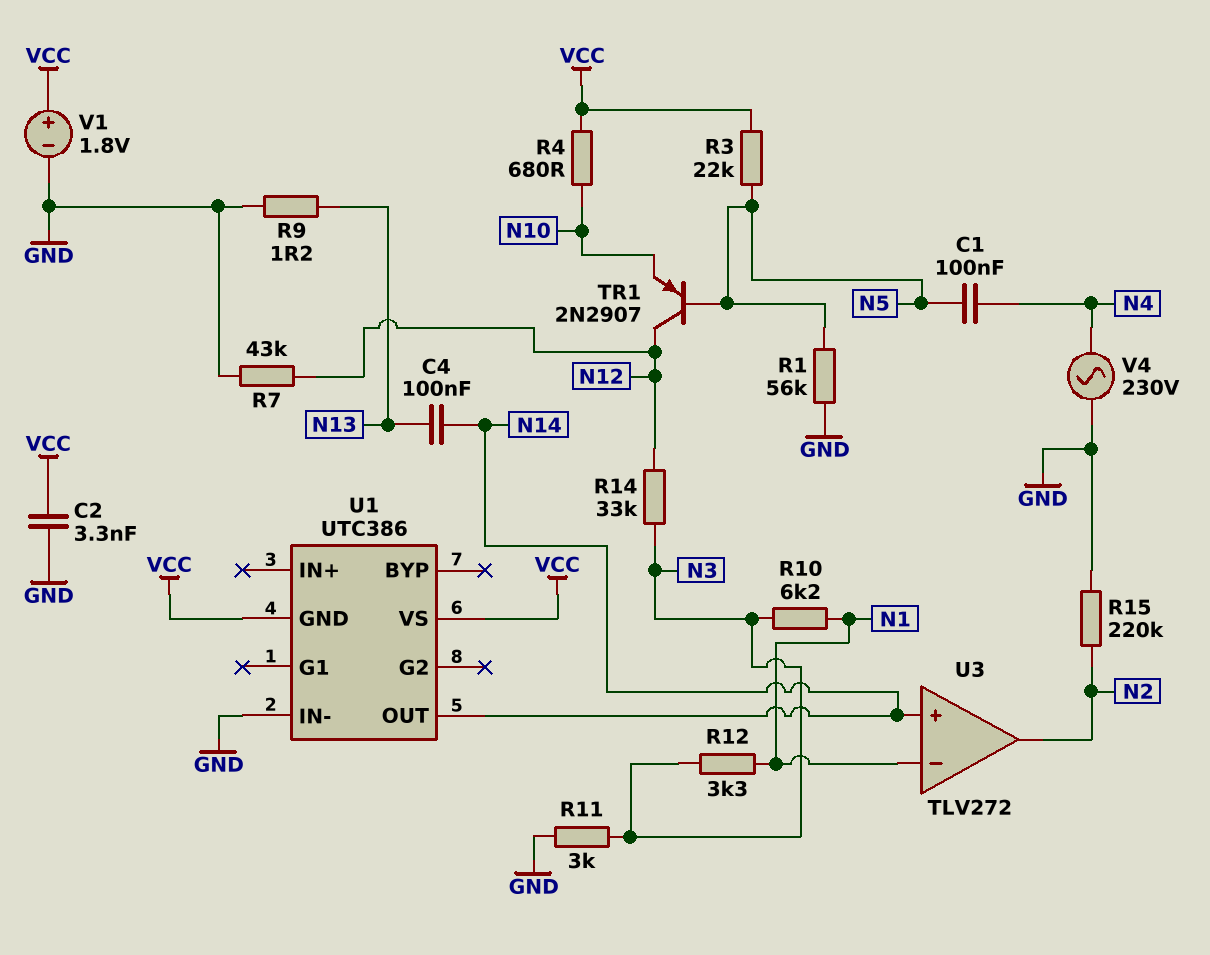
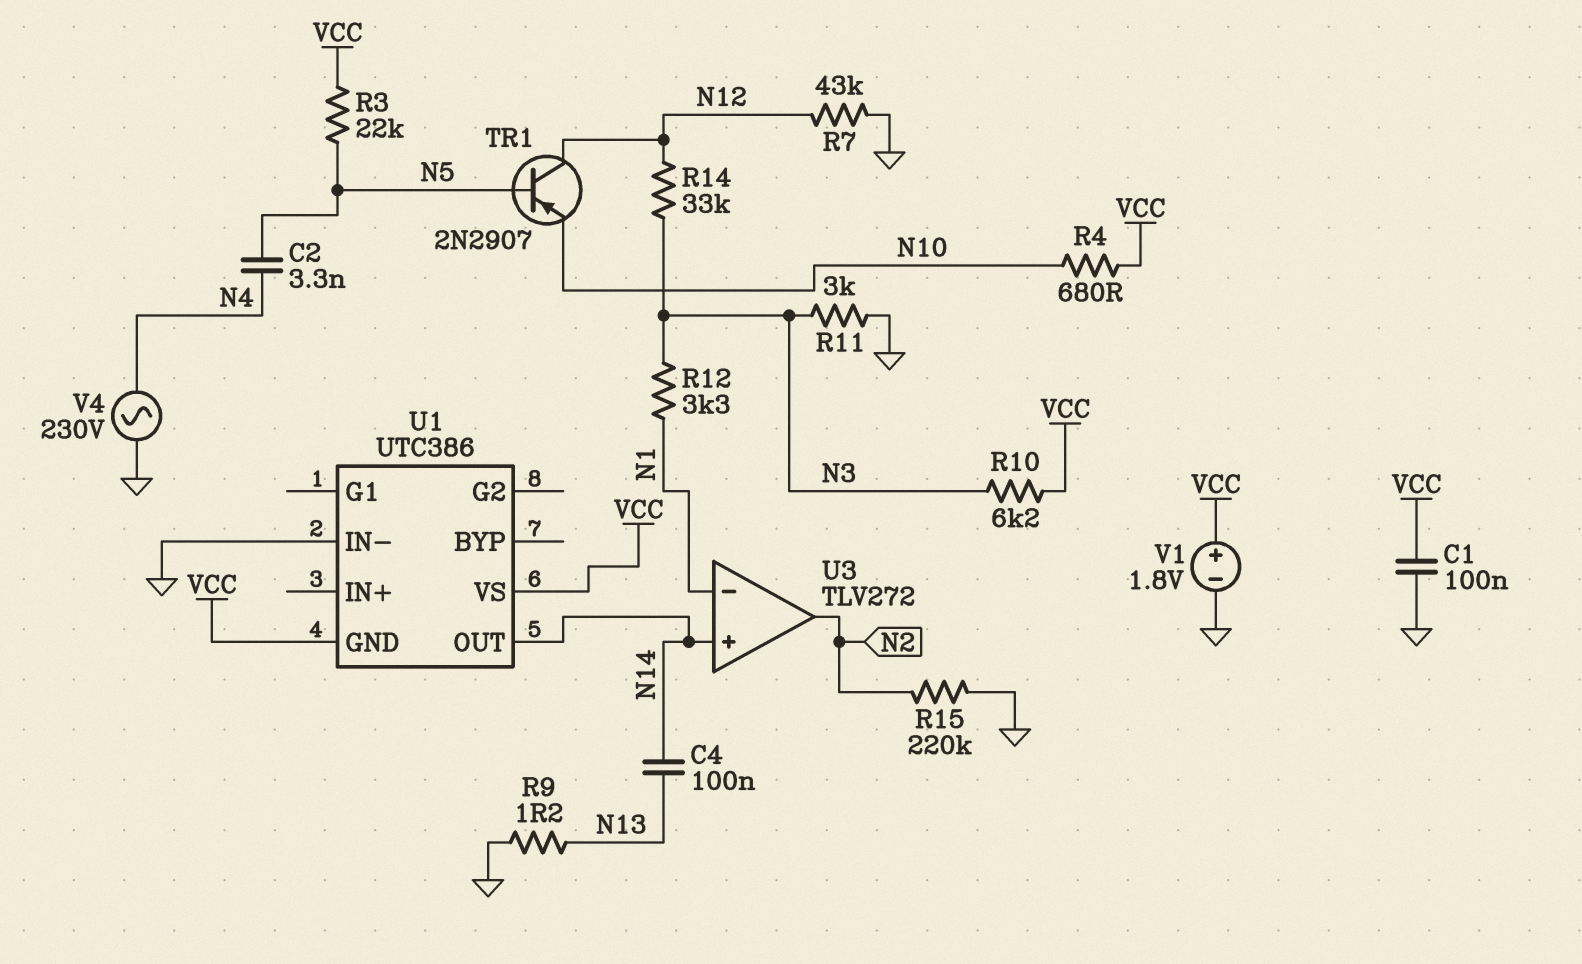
C1: 100nF (N4, N5) -> 100nF (GND, VCC)
C2: 3.3nF (GND, VCC) -> 3.3nF (N4, N5)
R1: 56k (GND, N5) -> none
R10: 6.2k (N1, N3) -> 6.2k (N3, VCC)

